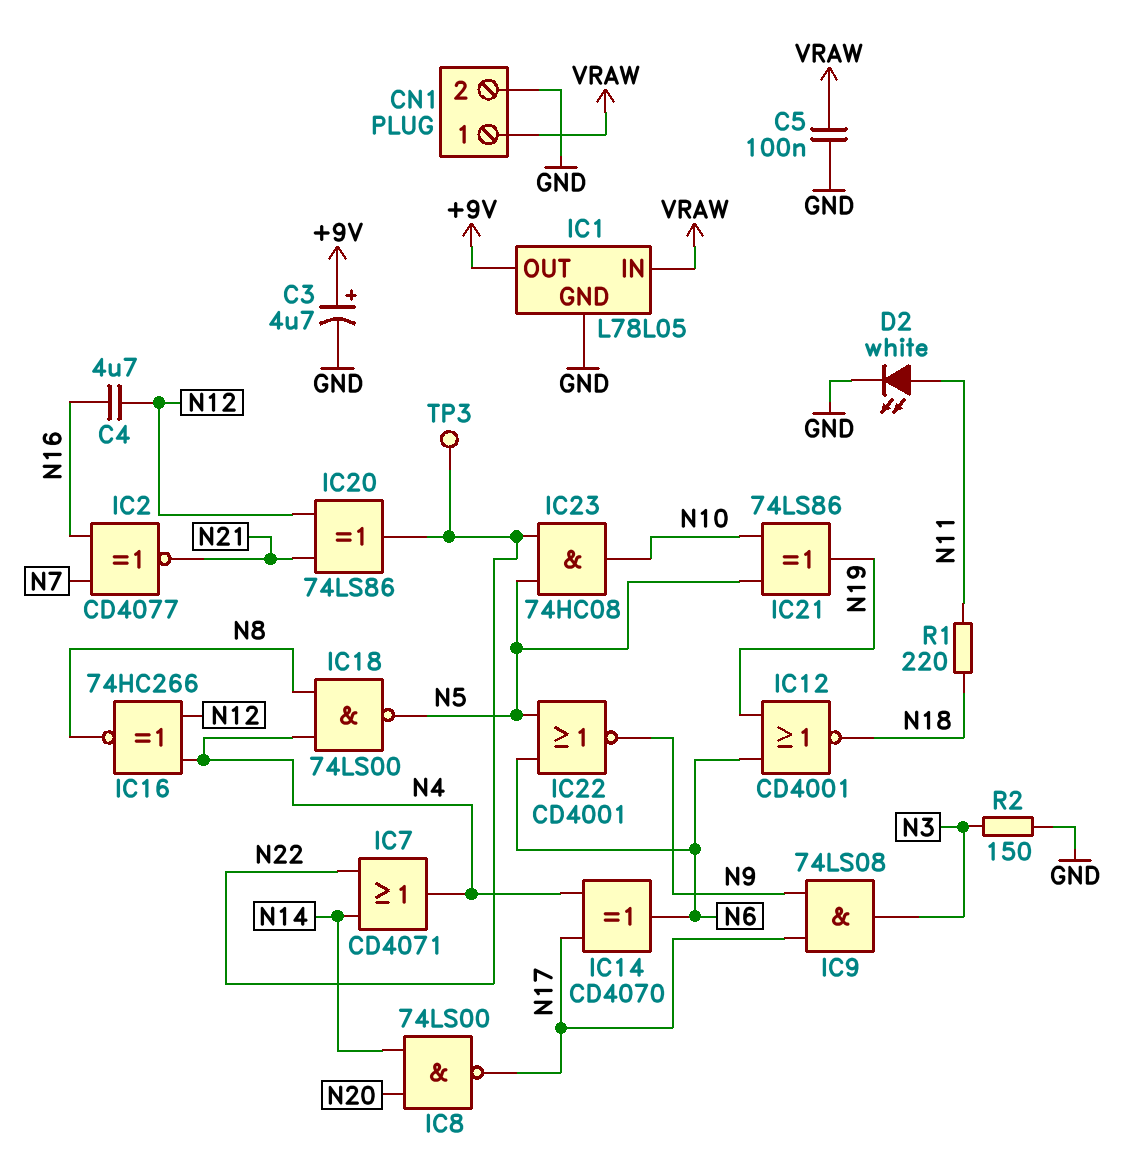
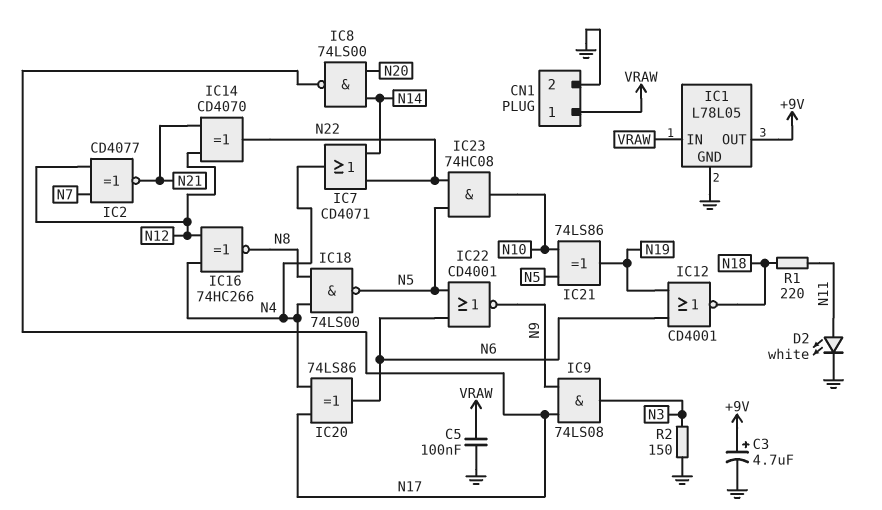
C4: 4.7uF (N12, N16) -> none
IC2: XNOR CD4077 (in N7, in N16, out N21) -> XNOR CD4077 (in N7, in N12, out N21)
IC14: XOR CD4070 (in N4, in N17, out N6) -> XOR CD4070 (in N12, in N21, out N22)
IC20: XOR 74LS86 (in N12, in N21, out N22) -> XOR 74LS86 (in N4, in N17, out N6)
TP3: test point (N22) -> none

